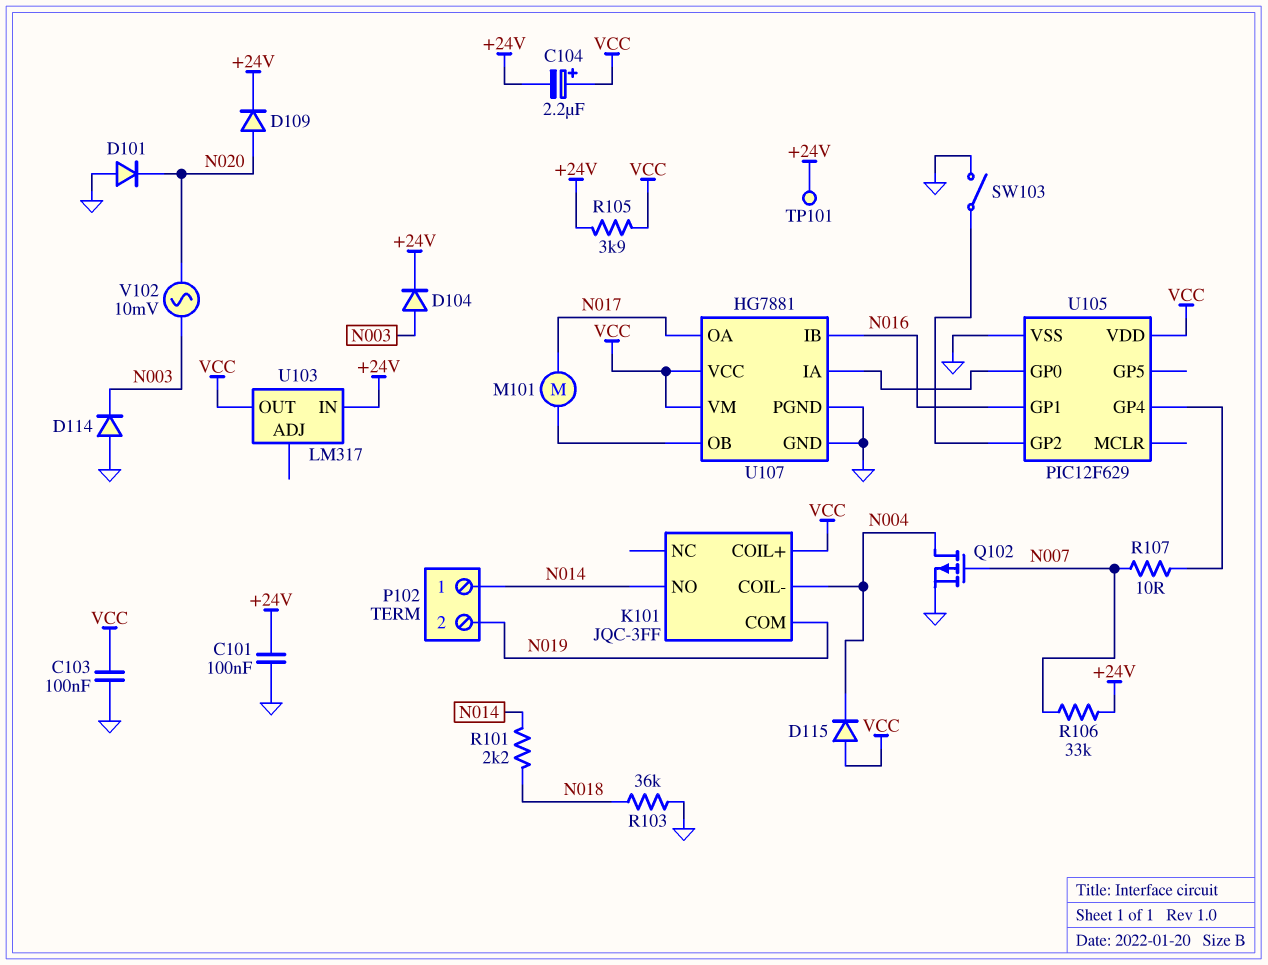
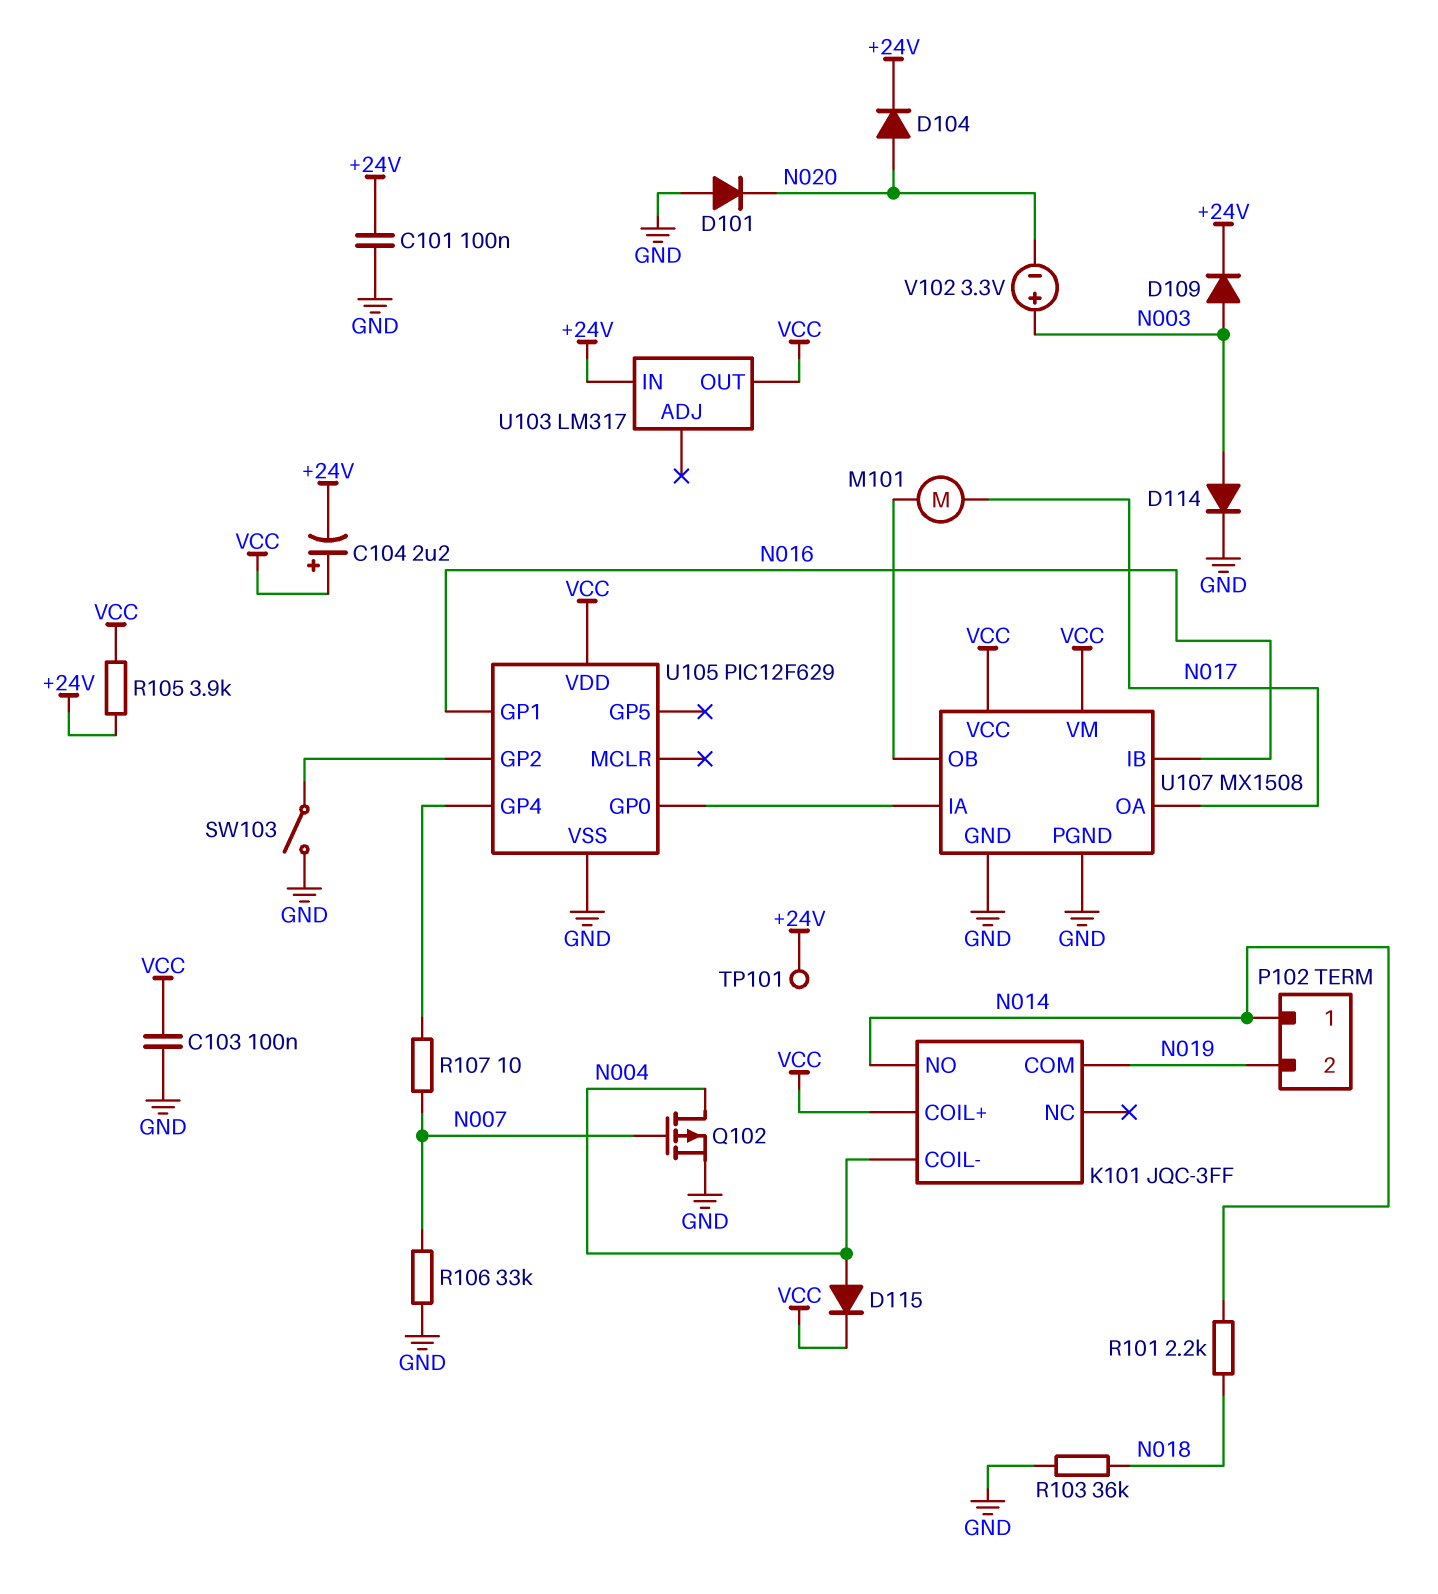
D104: diode (A N003, K +24V) -> diode (A N020, K +24V)
D109: diode (A N020, K +24V) -> diode (A N003, K +24V)
D114: diode (A GND, K N003) -> diode (A N003, K GND)
D115: diode (A VCC, K N004) -> diode (A N004, K VCC)
R106: 33k (+24V, N007) -> 33k (GND, N007)
U107: HG7881 -> MX1508
V102: AC 10mV (N003, N020) -> 3.3V (plus N003, minus N020)

